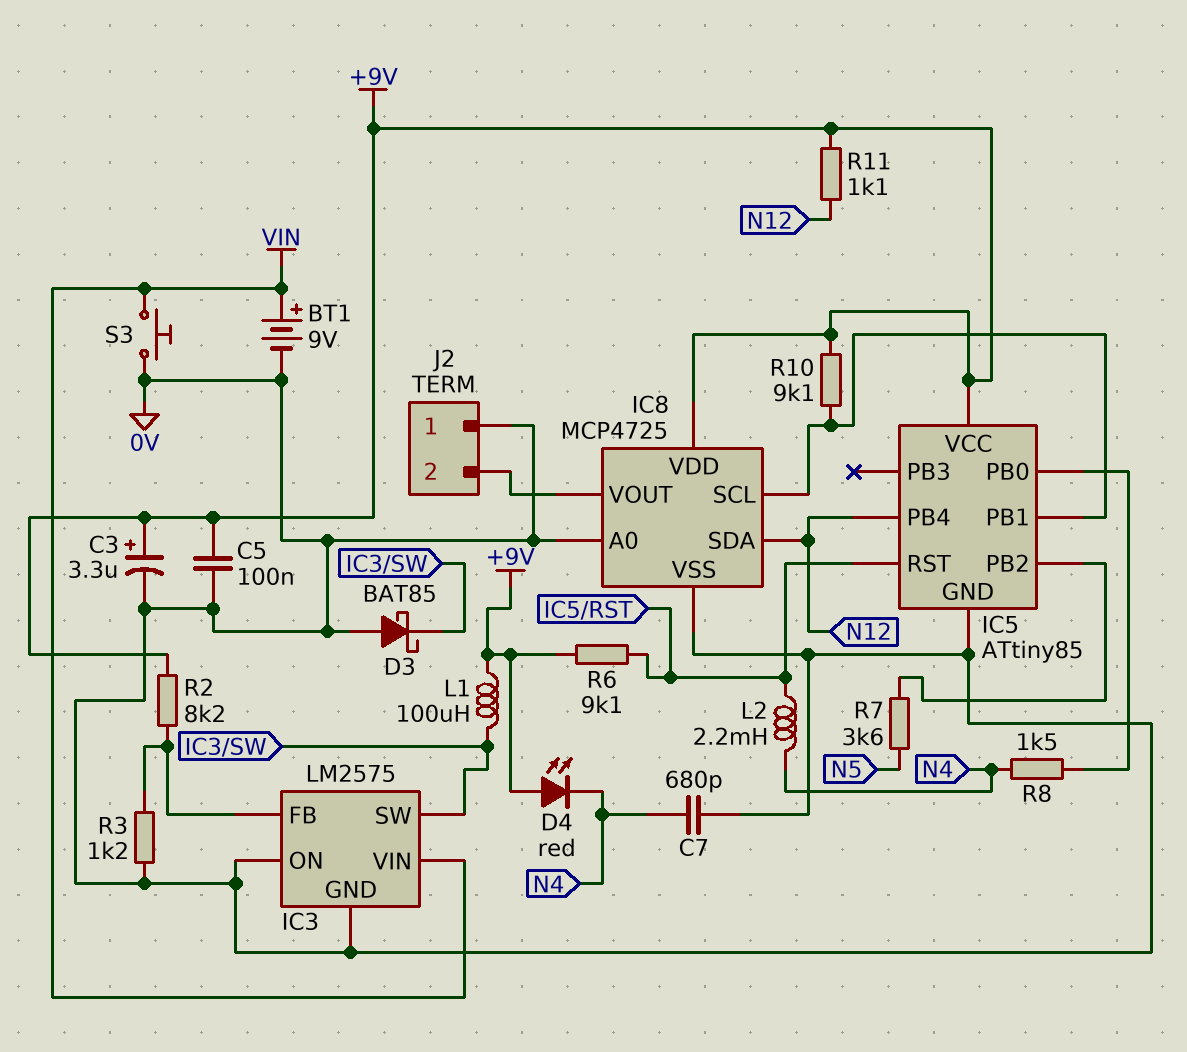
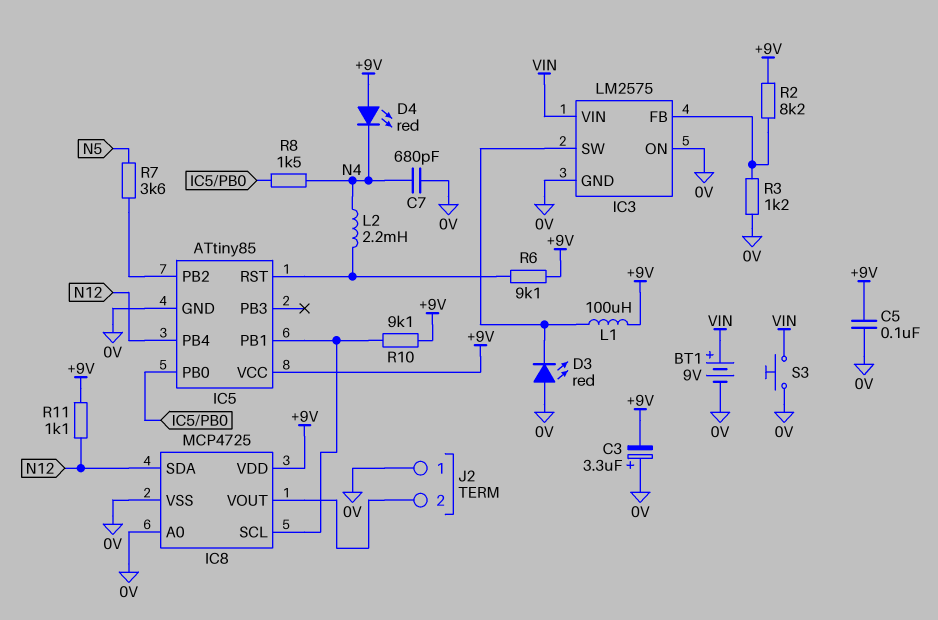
C3: 3.3uF (plus +9V, minus 0V) -> 3.3uF (plus 0V, minus +9V)
D3: schottky BAT85 (A 0V, K IC3/SW) -> LED red (A 0V, K IC3/SW)

